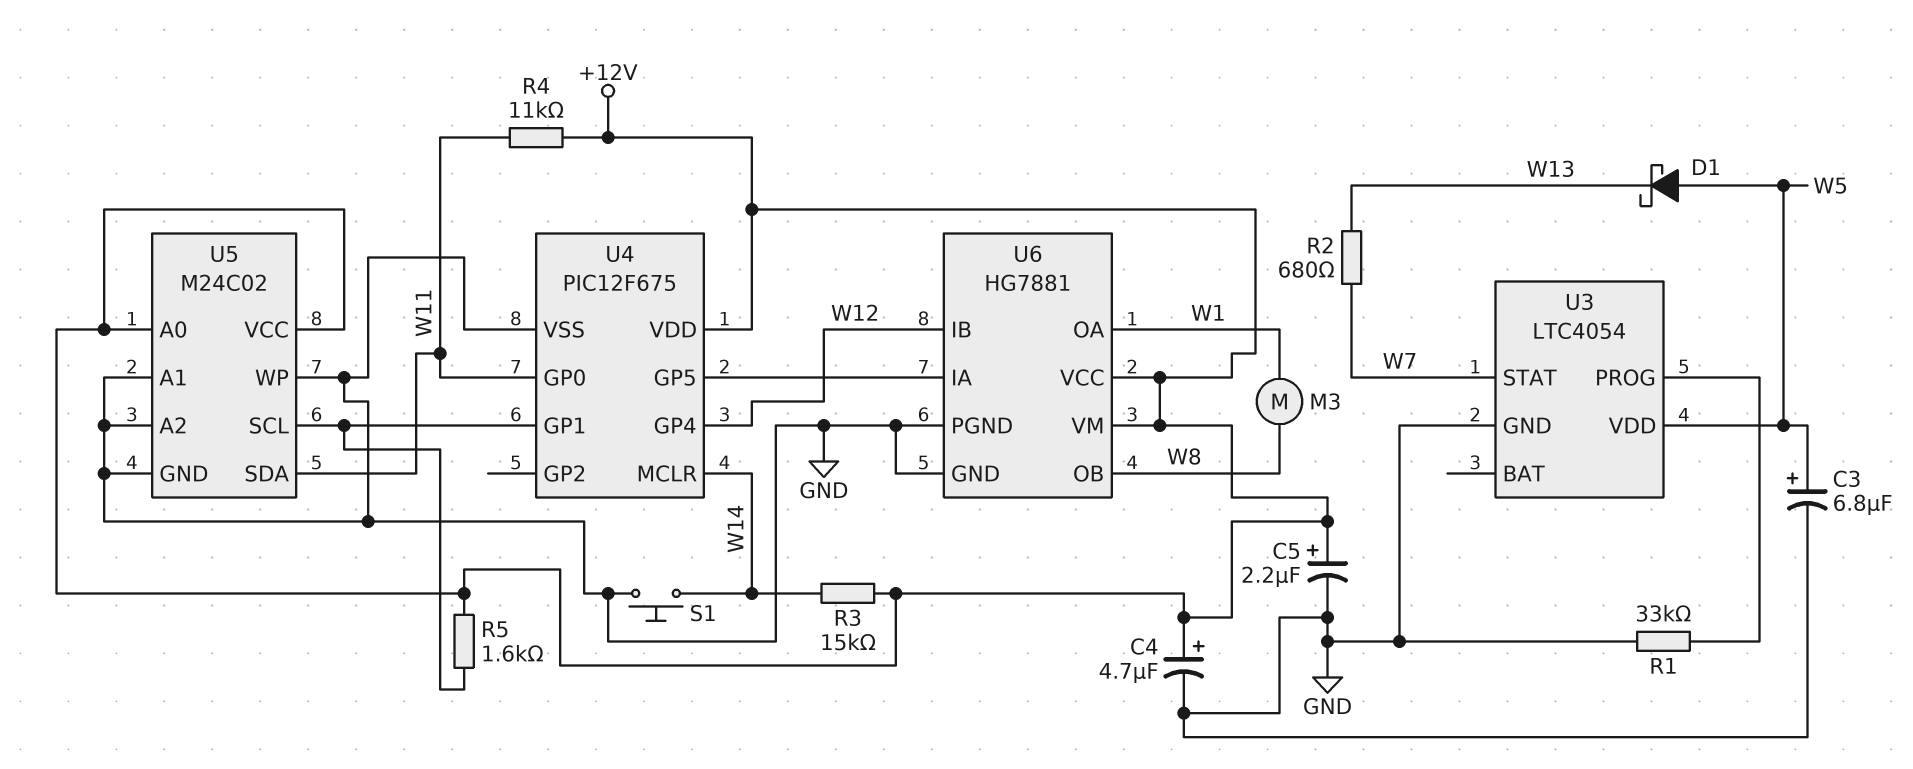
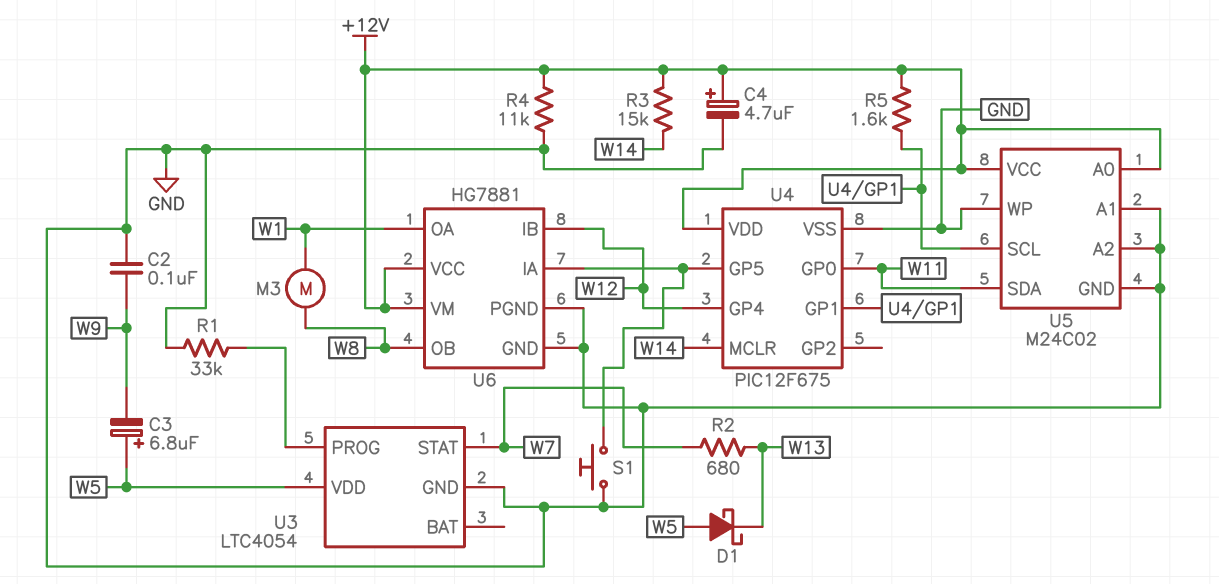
C2: none -> 100nF (GND, W9)
C3: 6.8uF (plus W5, minus GND) -> 6.8uF (plus W5, minus W9)
C5: 2.2uF (plus +12V, minus GND) -> none
R4: 11k (+12V, W11) -> 11k (+12V, GND)
S1: button (GND, W14) -> button (GND, U4/GP5)

